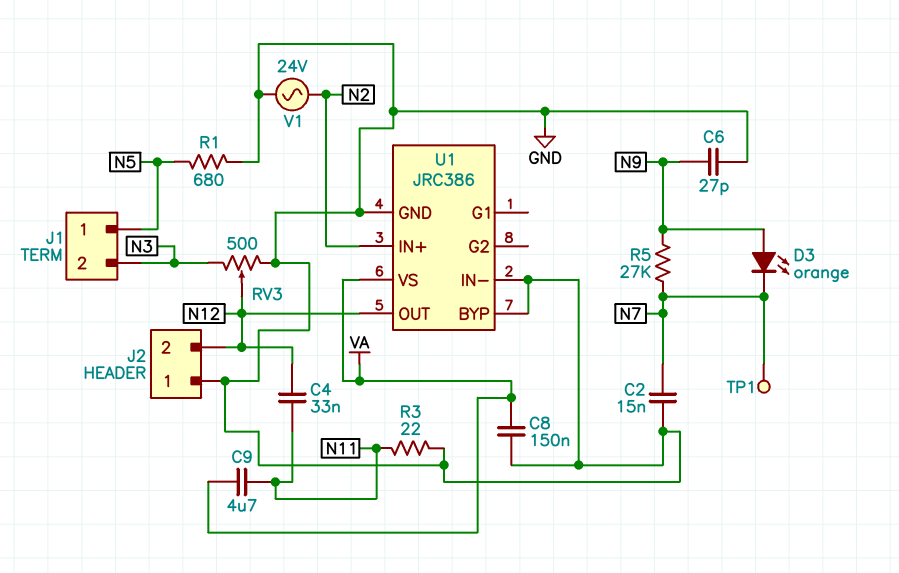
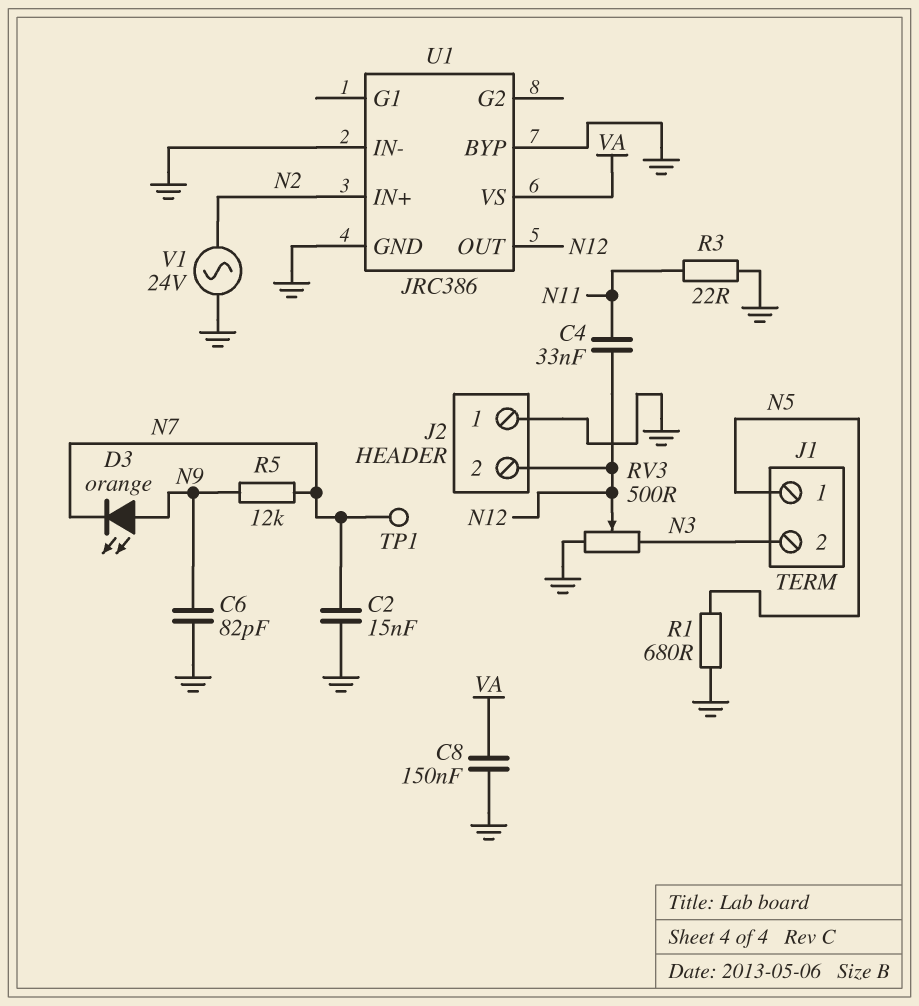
C6: 27pF (GND, N9) -> 82pF (GND, N9)
C9: 4.7uF (N11, VA) -> none
R5: 27k (N7, N9) -> 12k (N7, N9)

